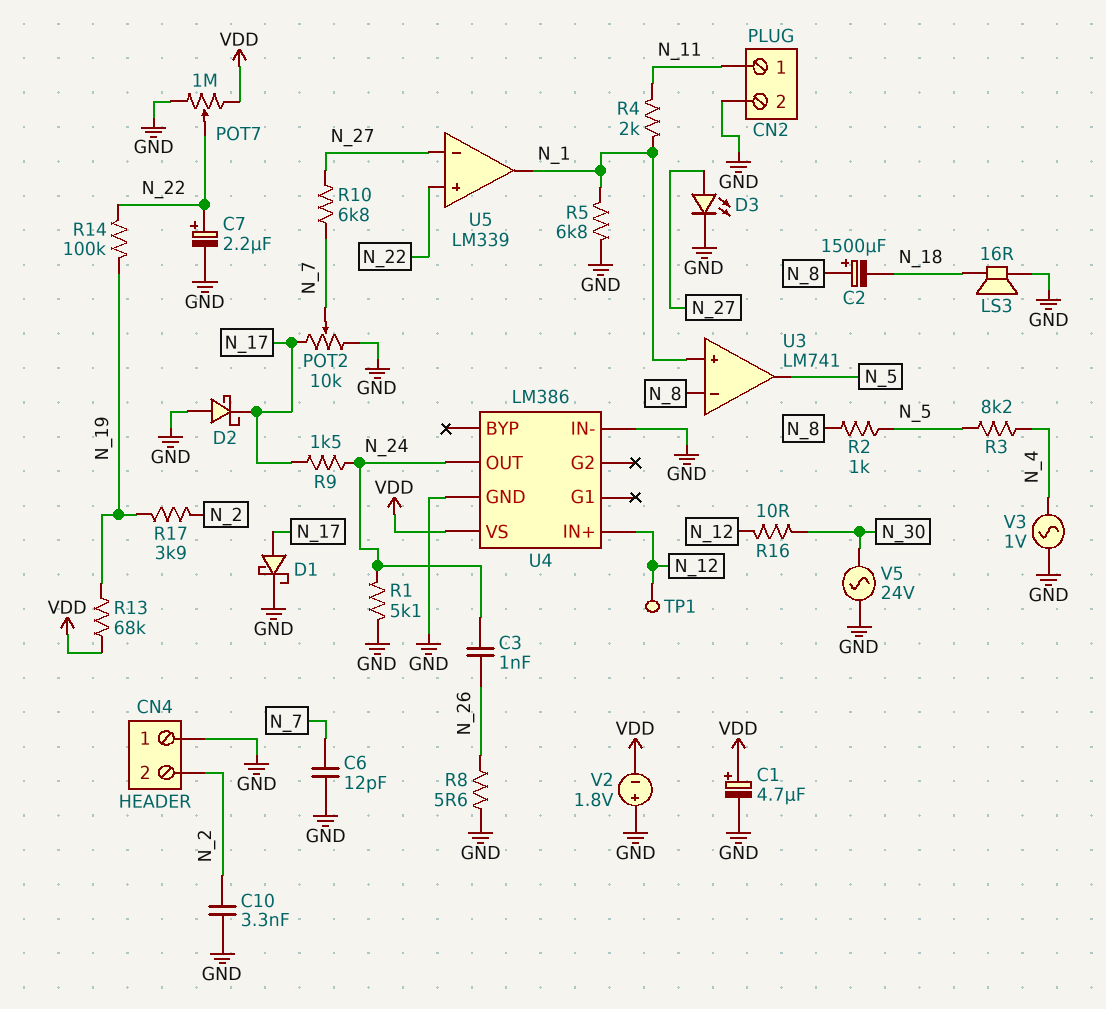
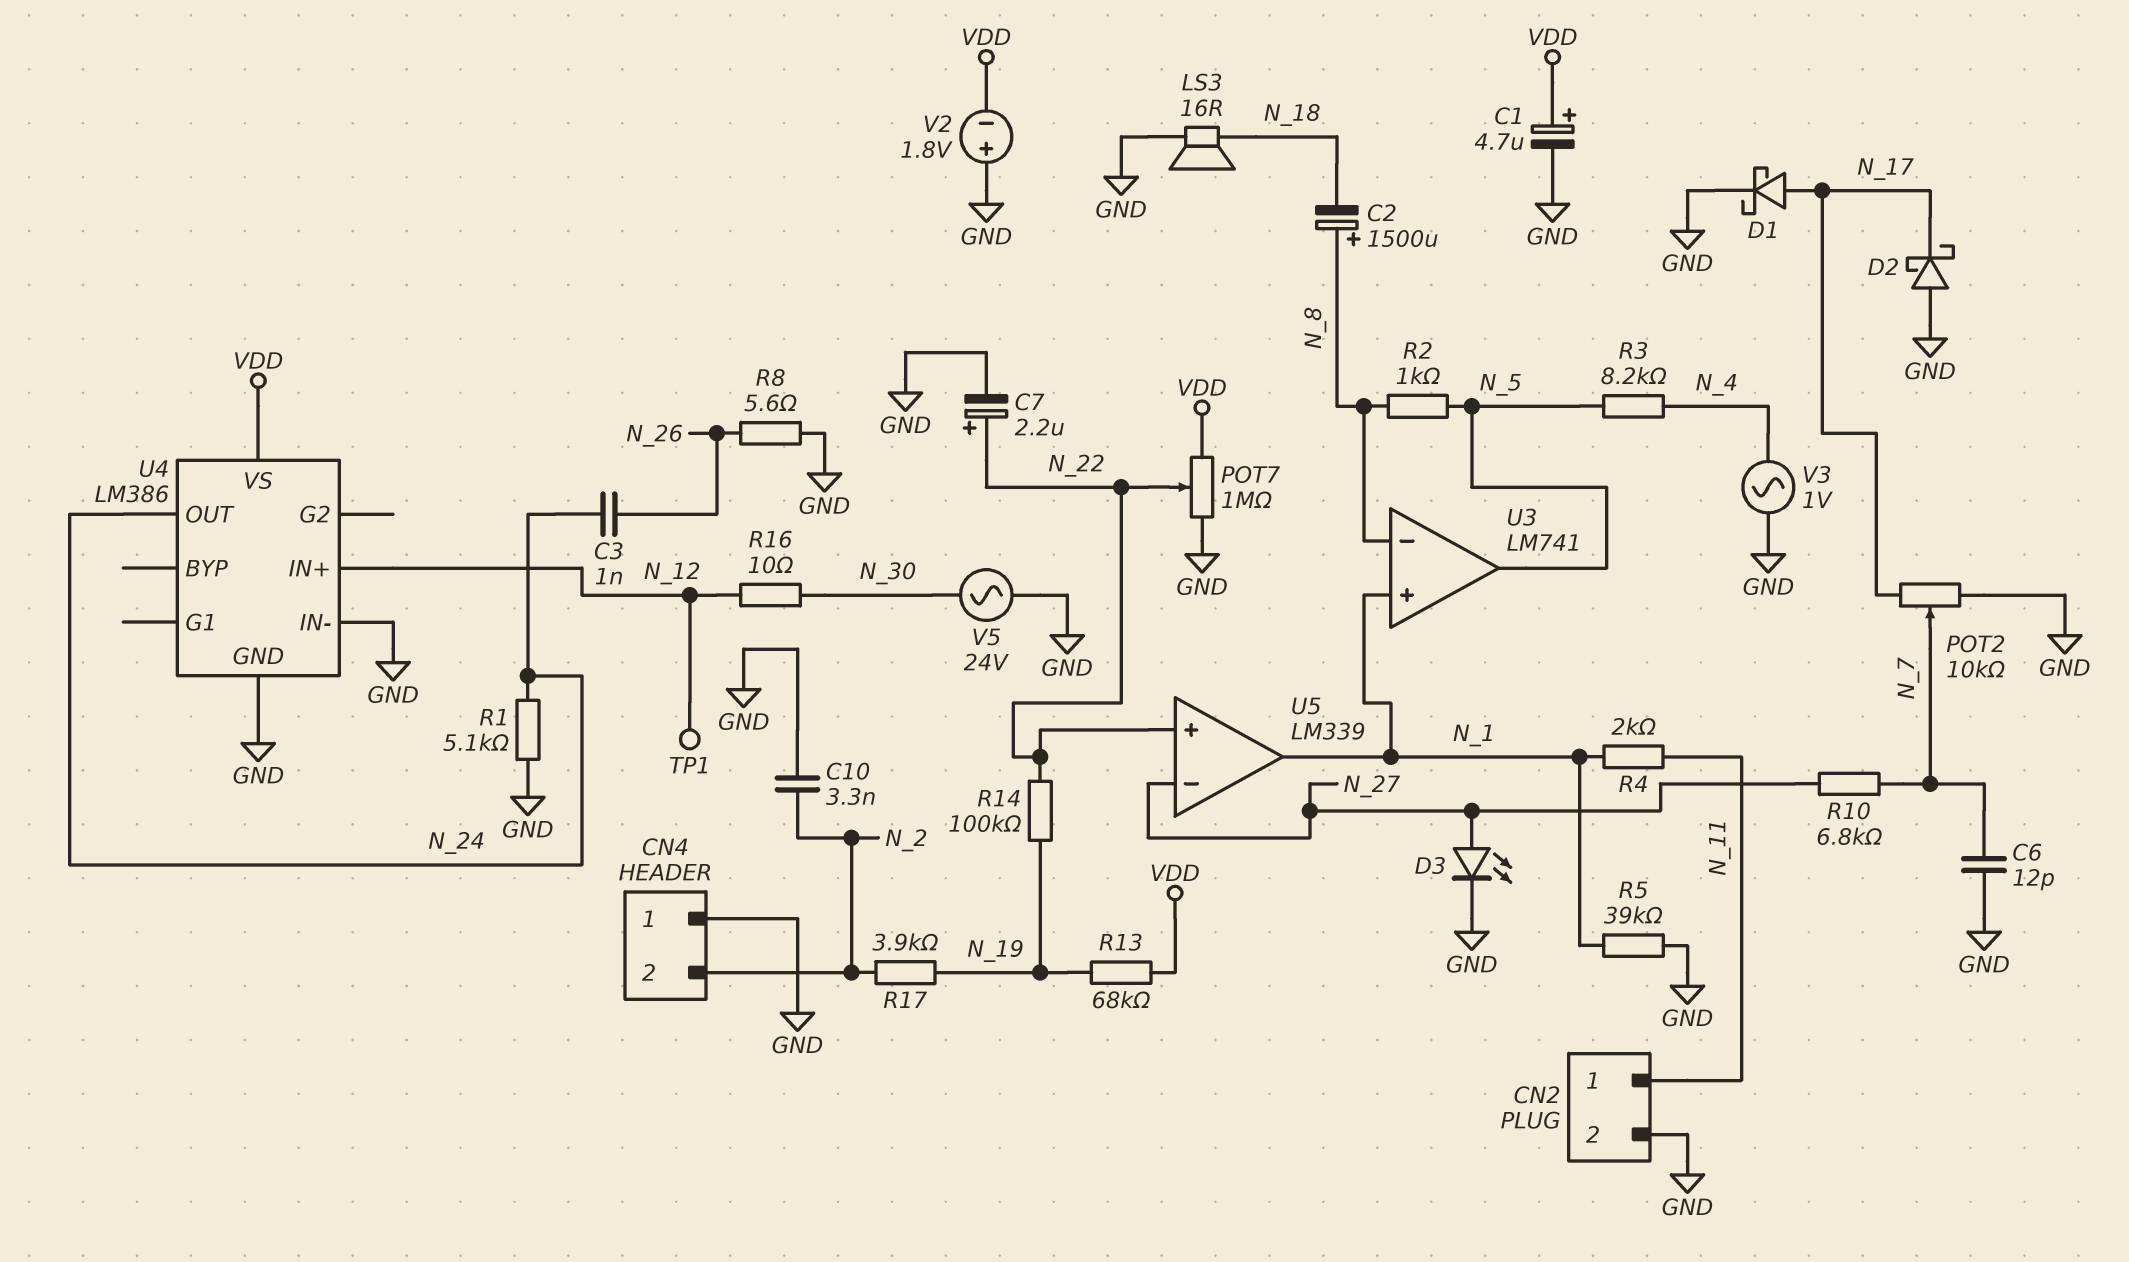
R5: 6.8k (GND, N_1) -> 39k (GND, N_1)
R9: 1.5k (N_17, N_24) -> none

